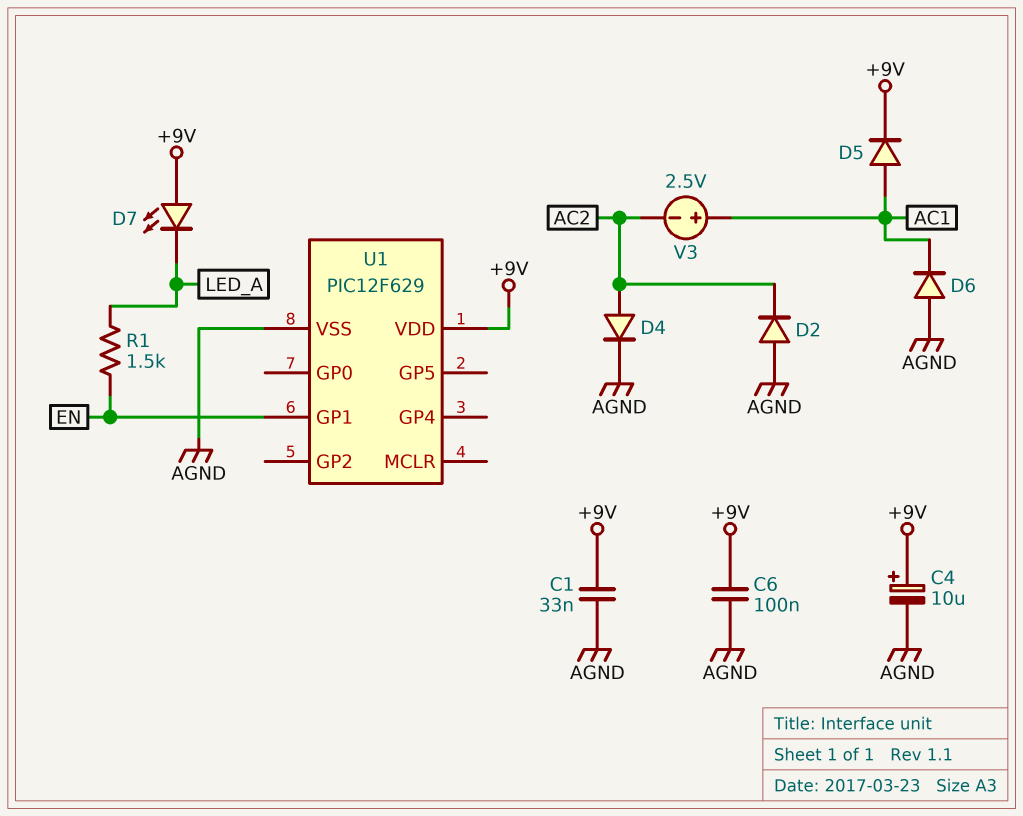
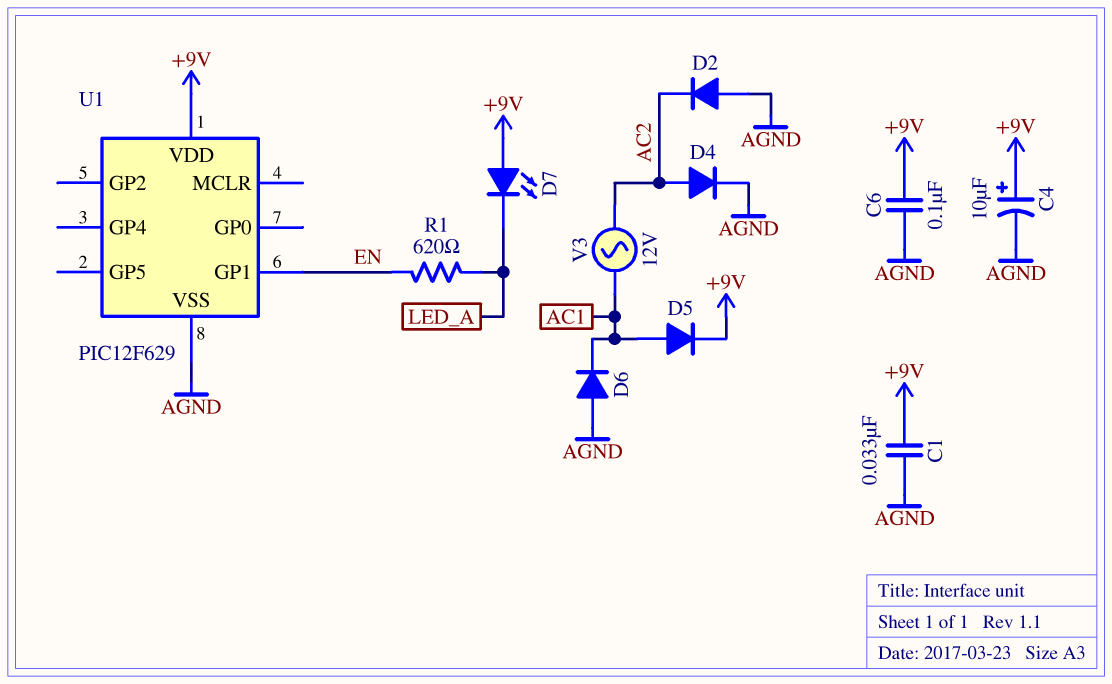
R1: 1.5k (EN, LED_A) -> 620 (EN, LED_A)
V3: 2.5V (plus AC1, minus AC2) -> AC 12V (AC1, AC2)

